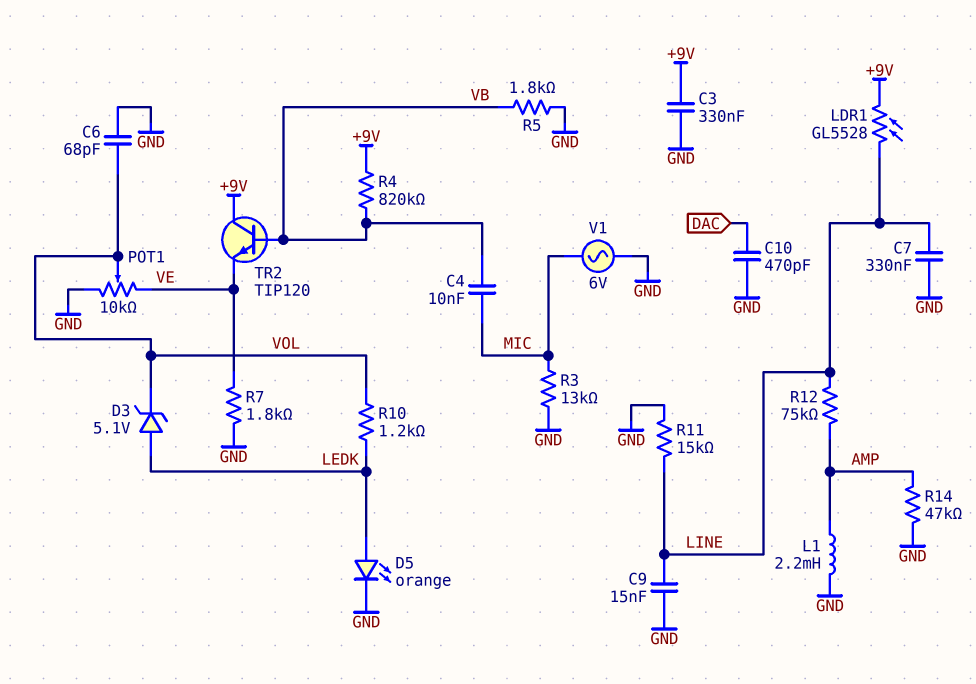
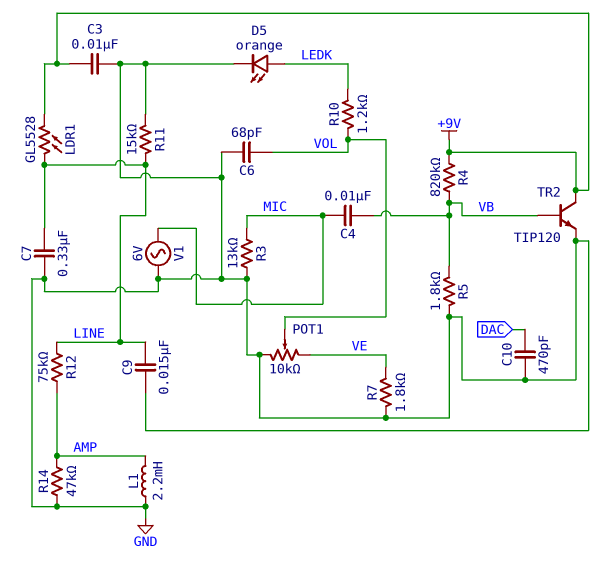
C3: 330nF (+9V, GND) -> 10nF (+9V, GND)
D3: zener 5.1V (A LEDK, K VOL) -> none
TR2: NPN TIP120 (B VB, C +9V, E VE) -> NPN TIP120 (B VB, C +9V, E GND)

